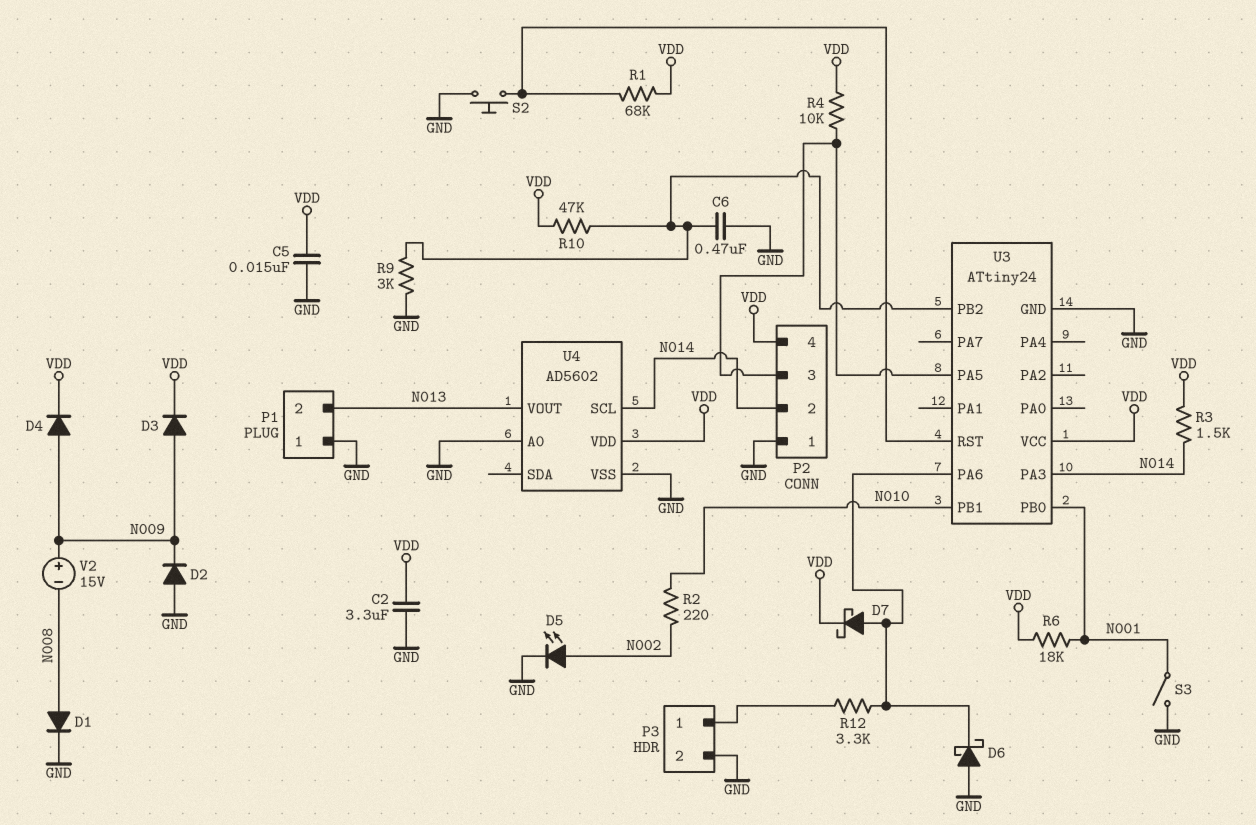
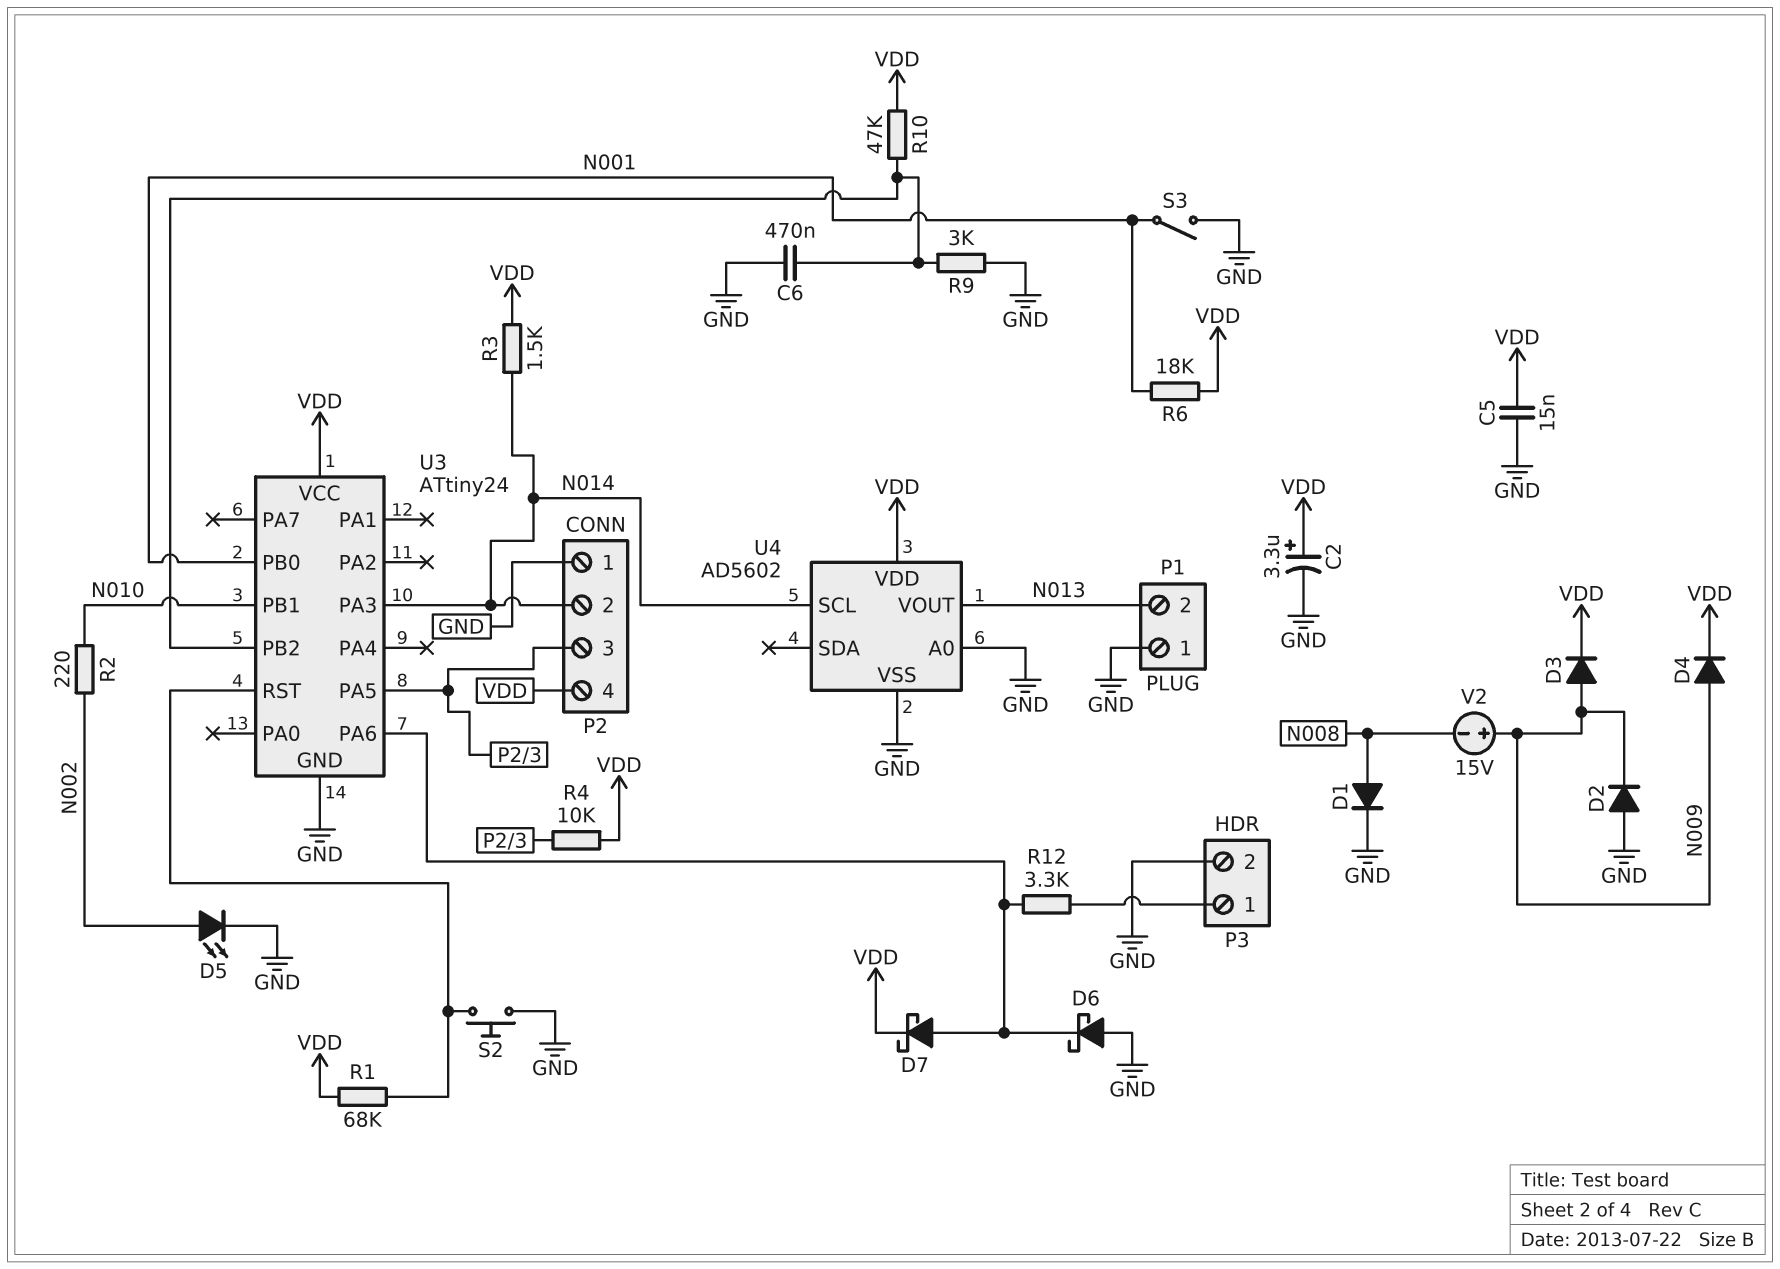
C2: 3.3uF (GND, VDD) -> 3.3uF (plus VDD, minus GND)

